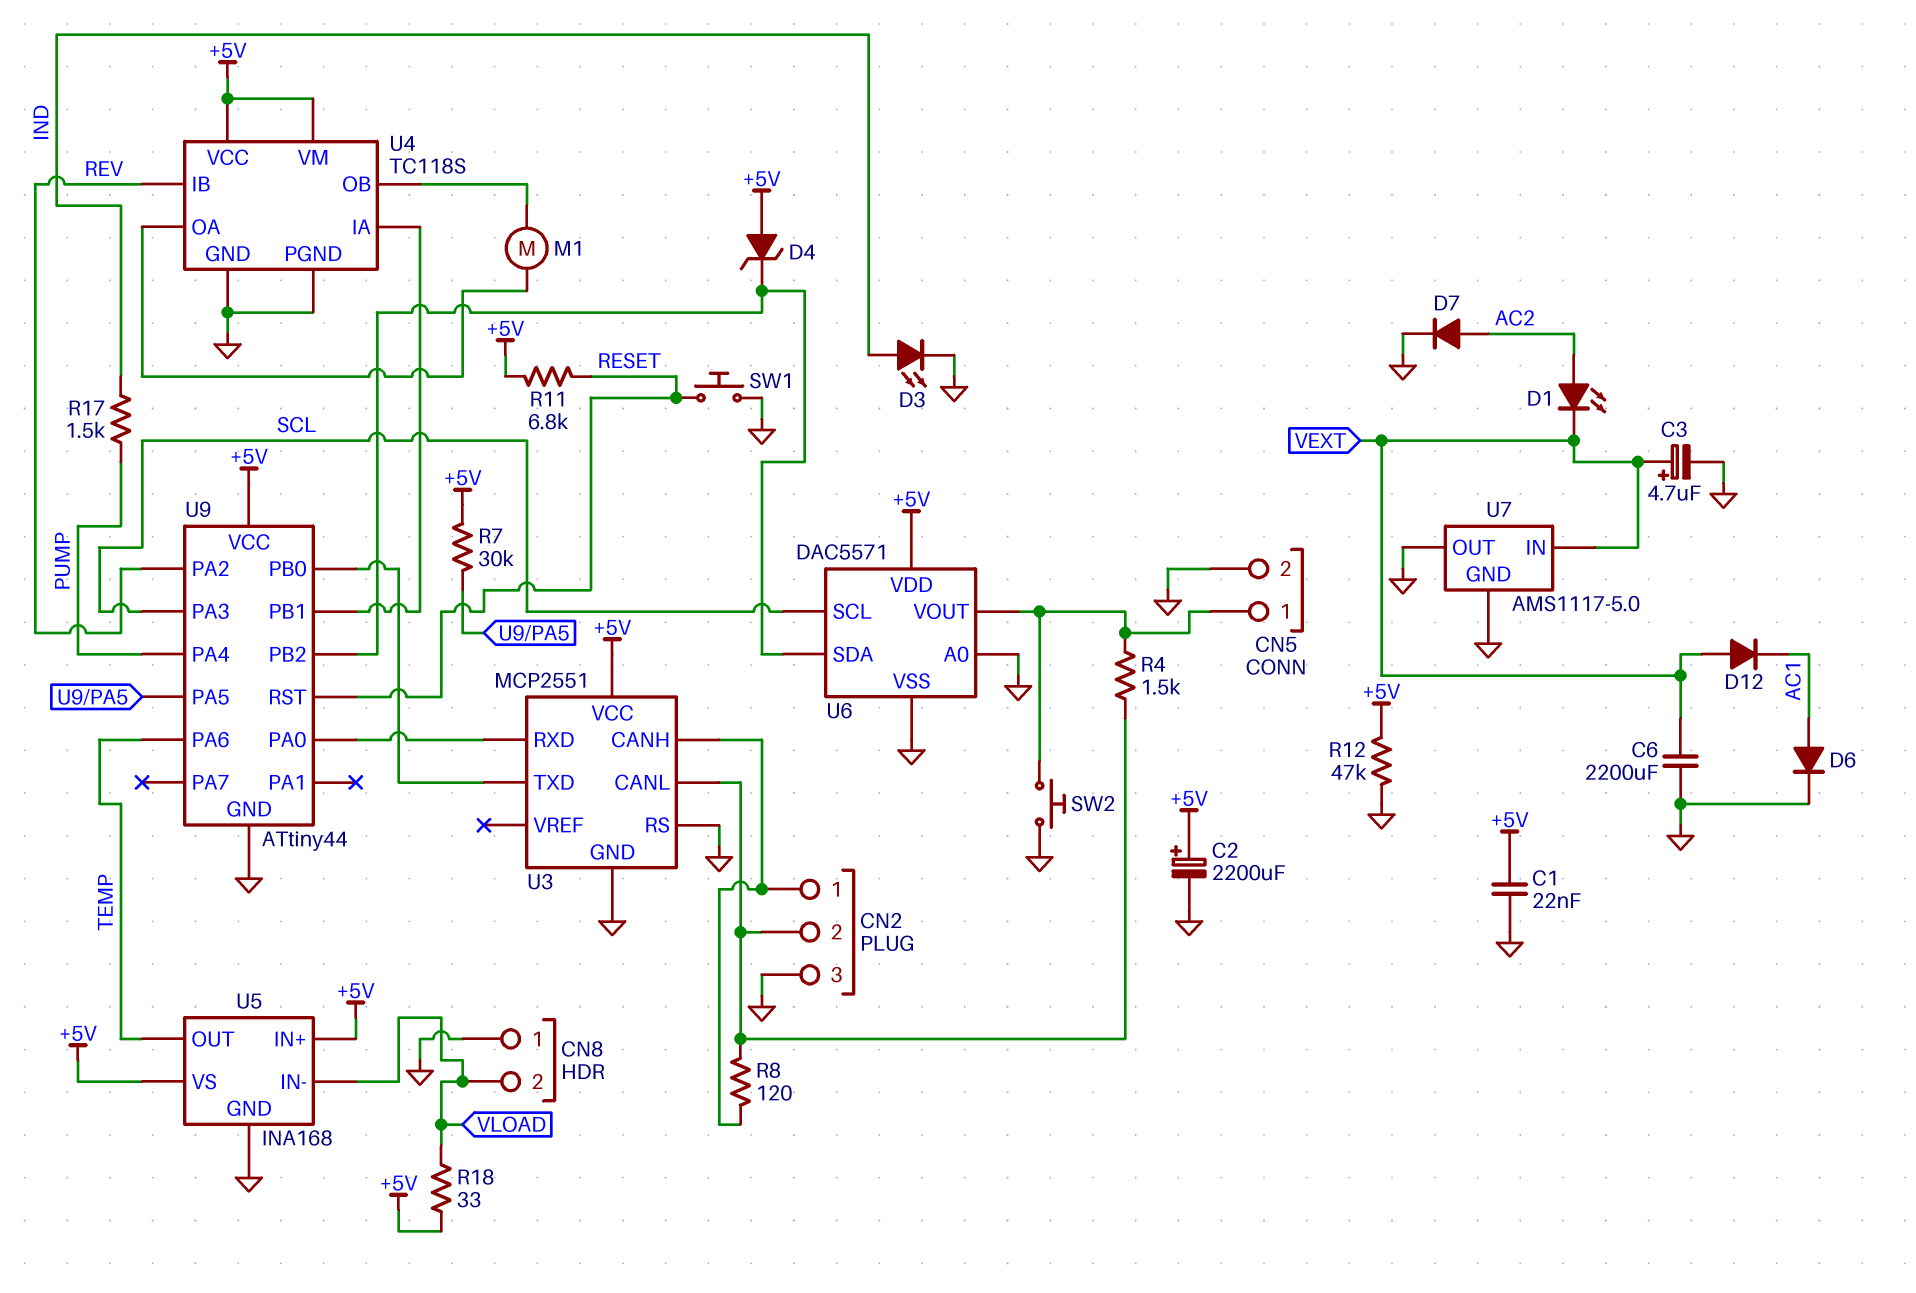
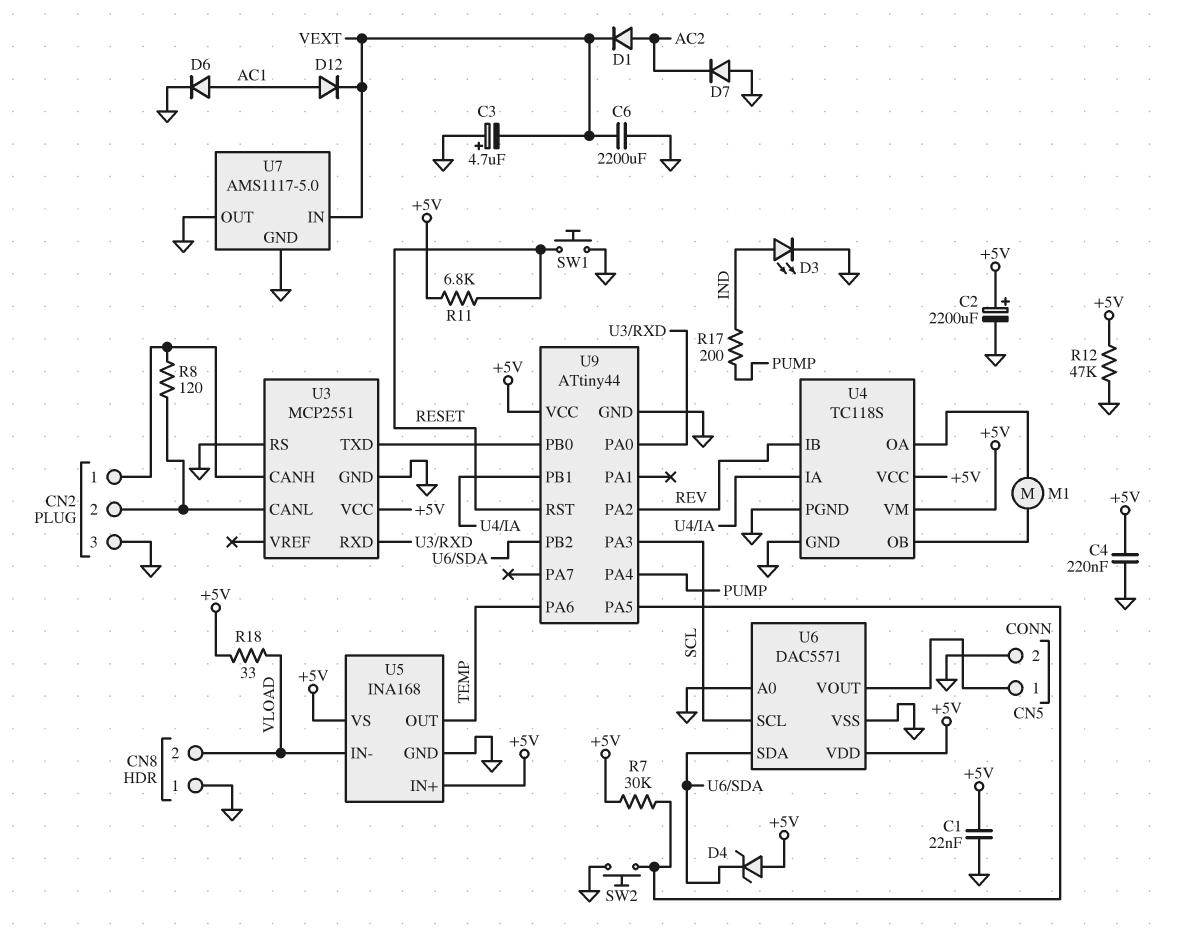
C3: 4.7uF (plus VEXT, minus GND) -> 4.7uF (plus GND, minus VEXT)
C4: none -> 220nF (+5V, GND)
D1: LED (A AC2, K VEXT) -> diode (A AC2, K VEXT)
D7: diode (A AC2, K GND) -> diode (A GND, K AC2)
D12: diode (A VEXT, K AC1) -> diode (A AC1, K VEXT)
R4: 1.5k (CN2/2, CN5/1) -> none
R17: 1.5k (IND, PUMP) -> 200 (IND, PUMP)
SW2: button (CN5/1, GND) -> button (GND, U9/PA5)

